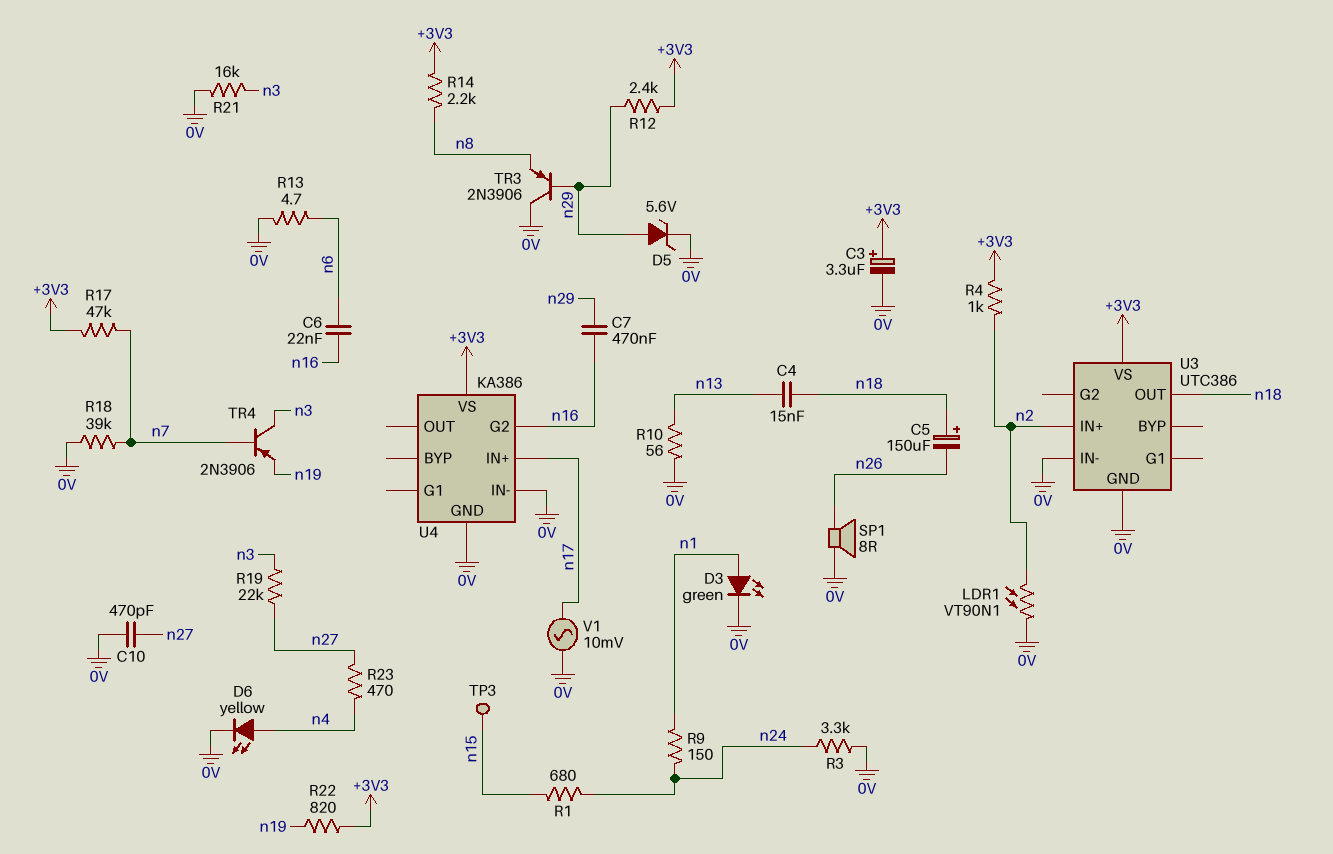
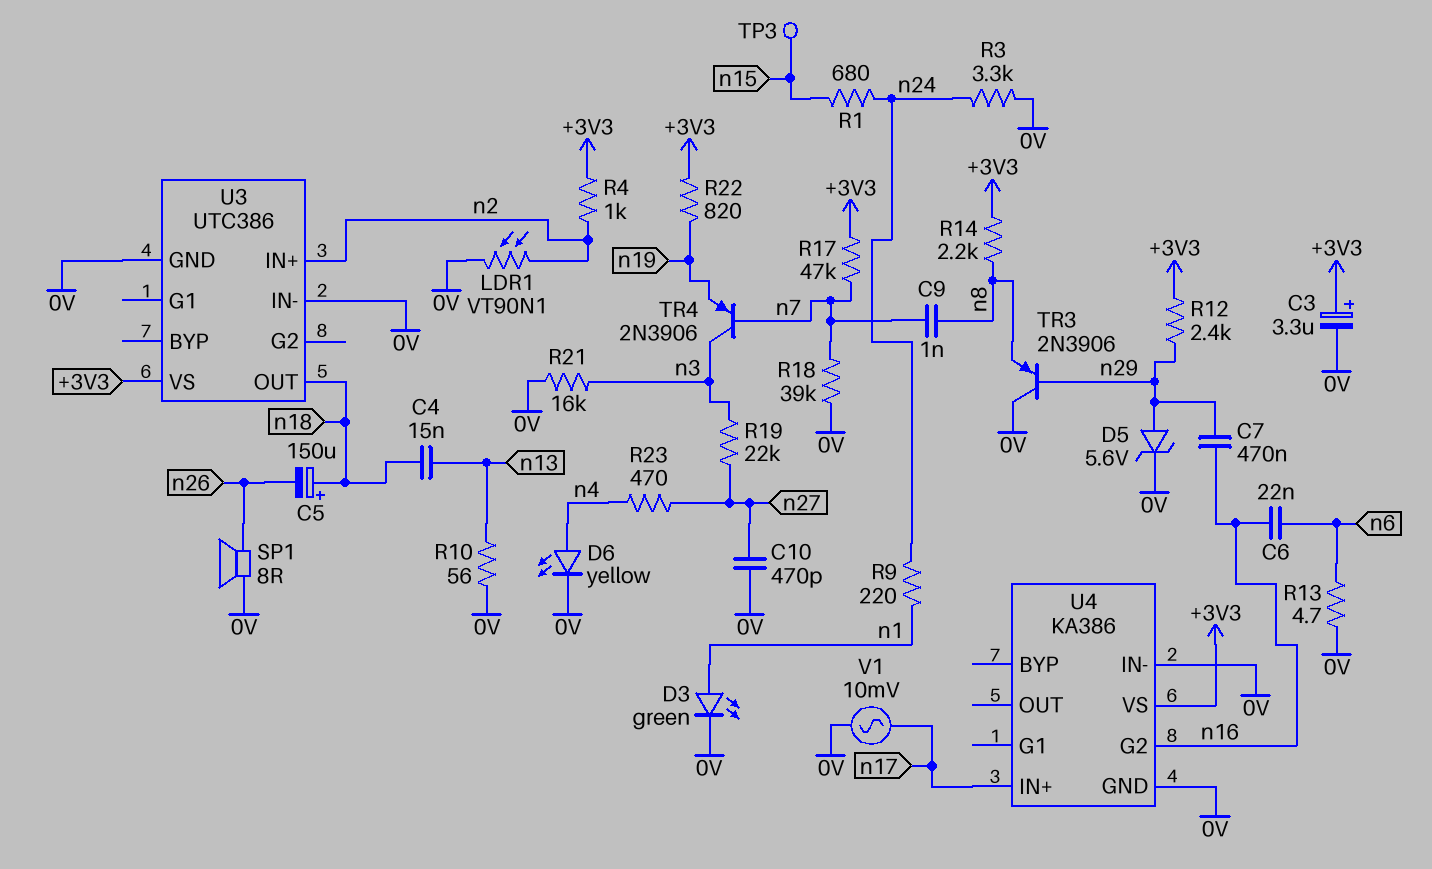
C9: none -> 1nF (n7, n8)
R9: 150 (n1, n24) -> 220 (n1, n24)

